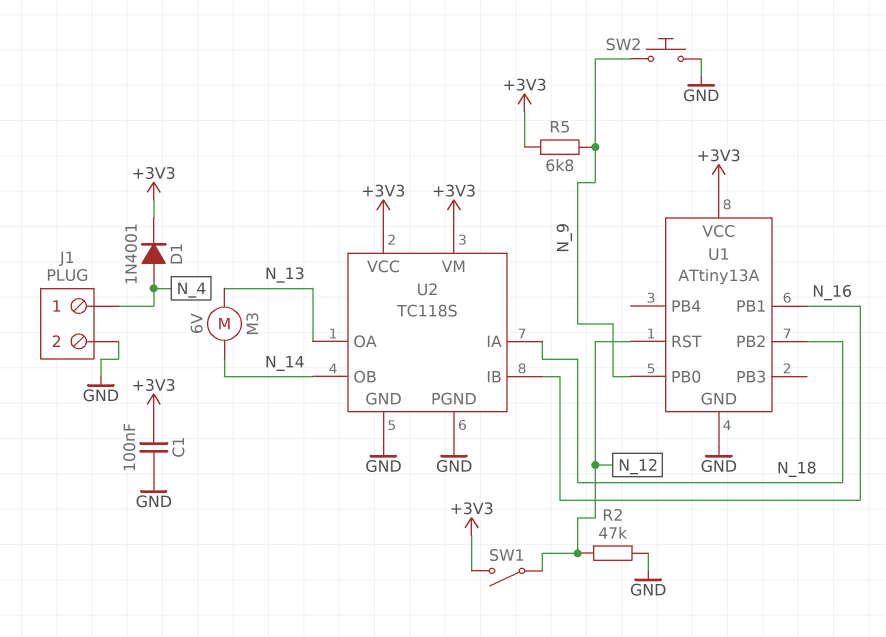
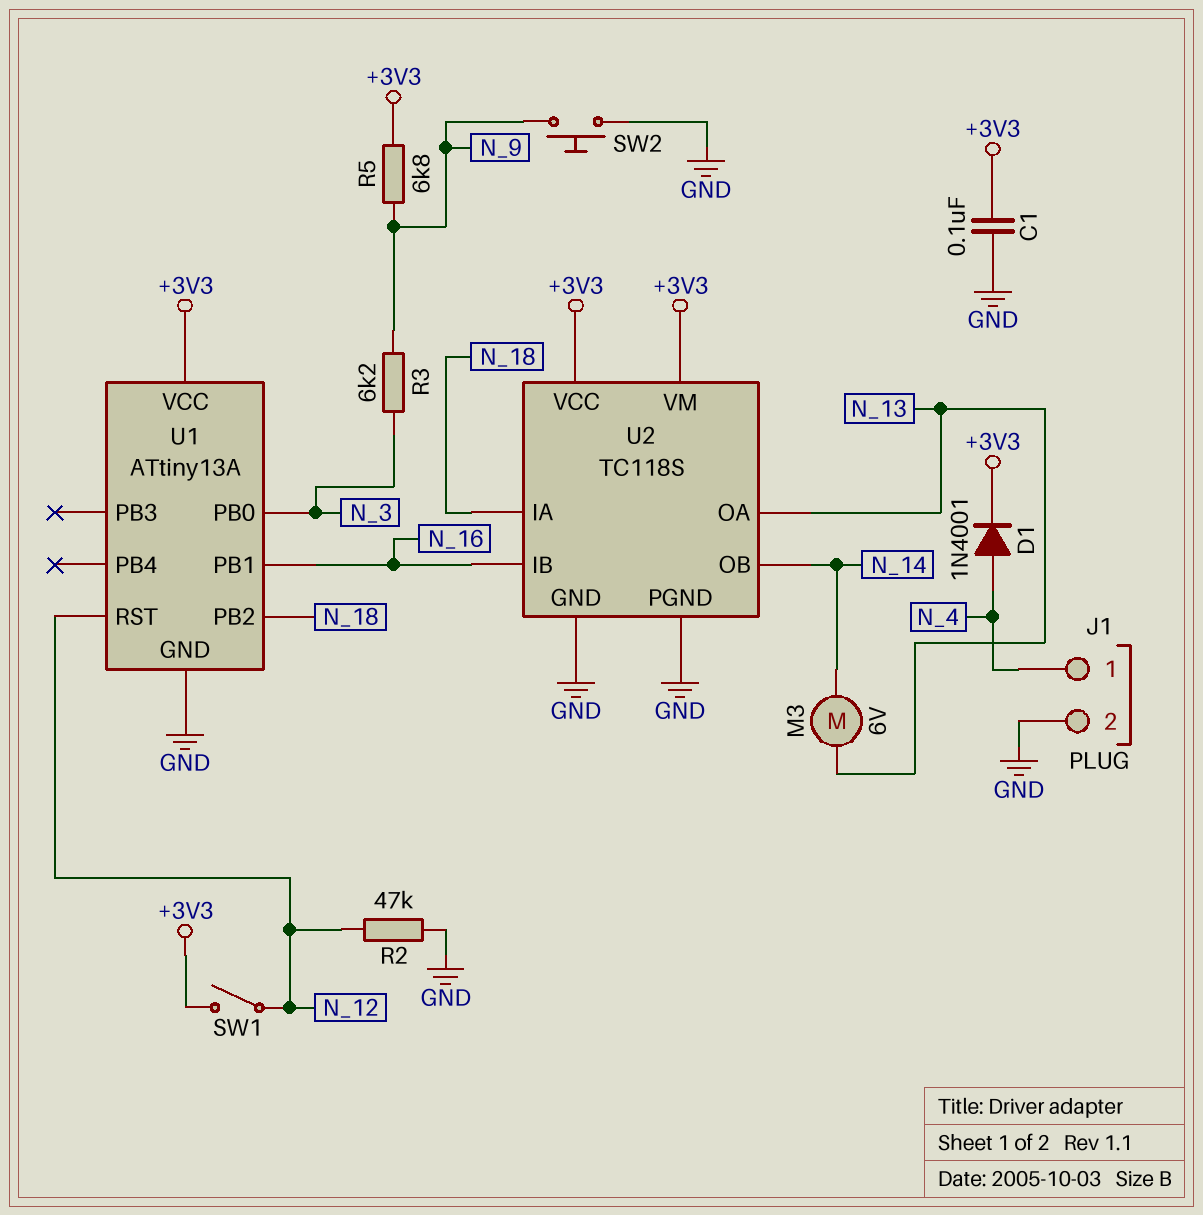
R3: none -> 6.2k (N_3, N_9)
U1 pin PB0: N_9 -> N_3

